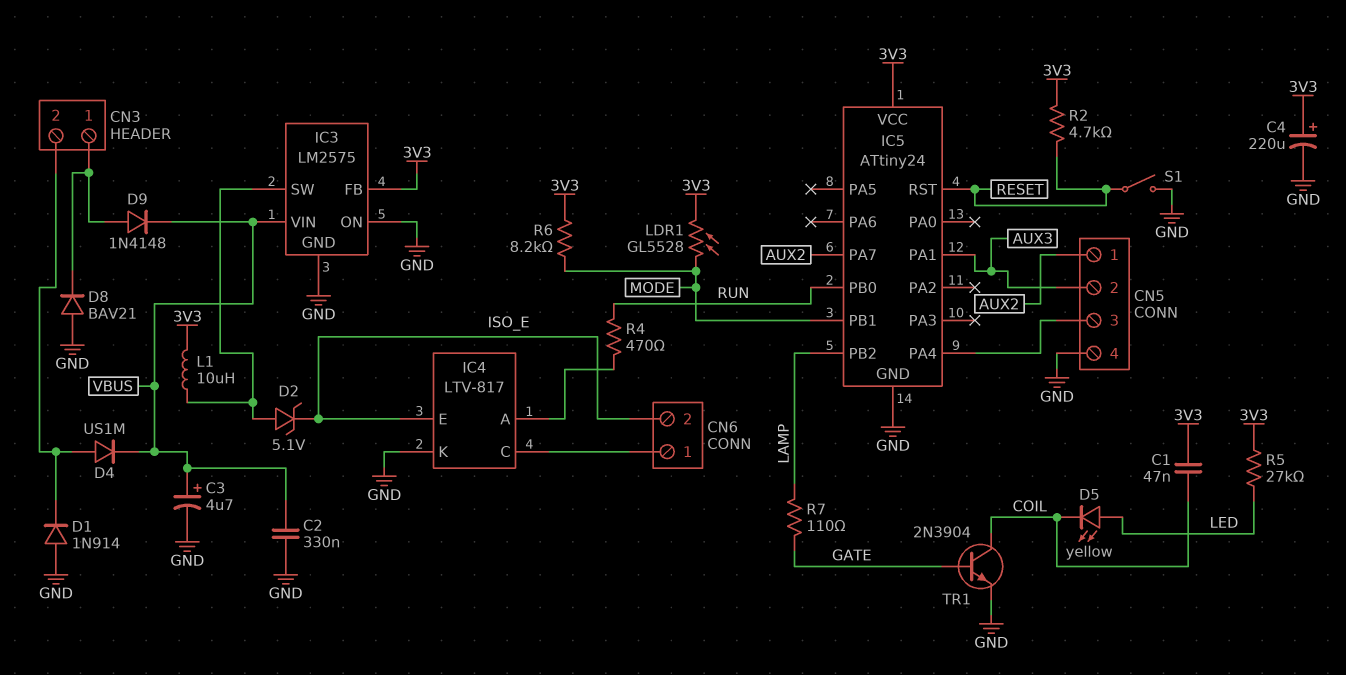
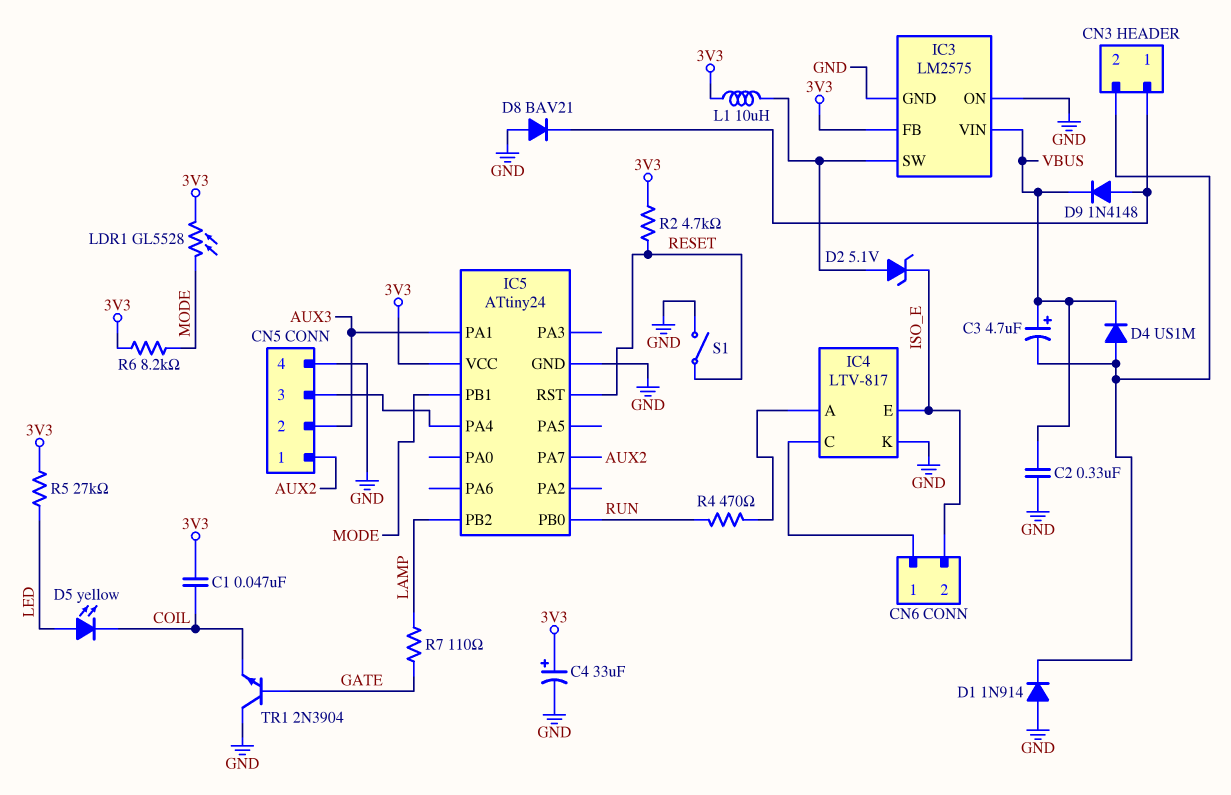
C3: 4.7uF (plus VBUS, minus GND) -> 4.7uF (plus VBUS, minus CN3/2)
C4: 220uF (plus 3V3, minus GND) -> 33uF (plus 3V3, minus GND)
TR1: NPN 2N3904 (B GATE, C COIL, E GND) -> NPN 2N3904 (B GATE, C GND, E COIL)

